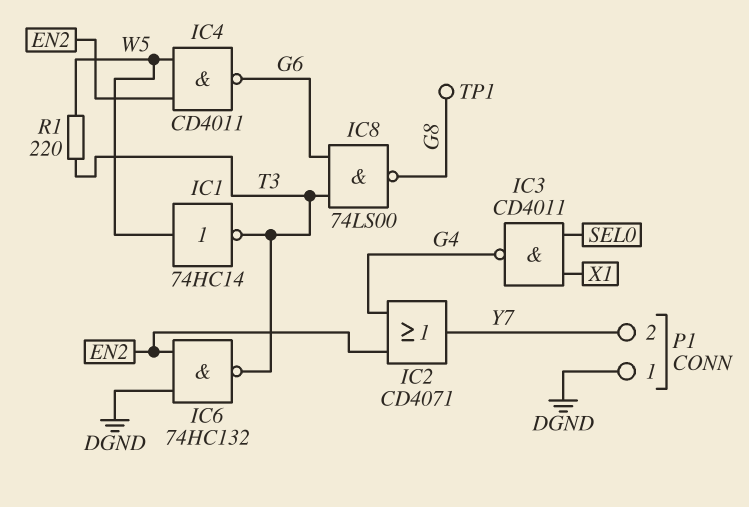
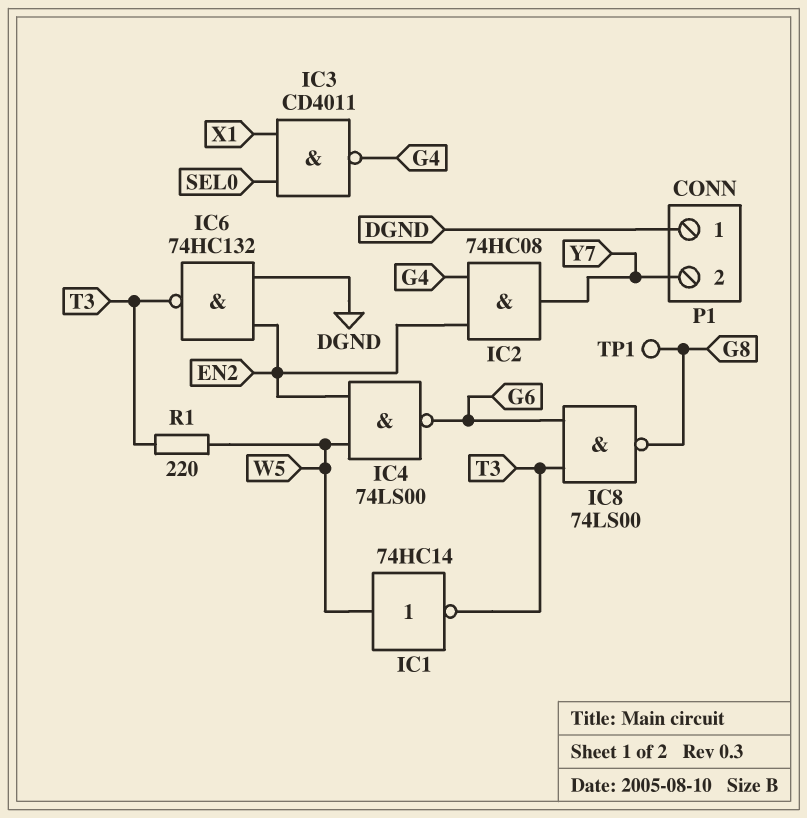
IC2: OR CD4071 (in EN2, in G4, out Y7) -> AND 74HC08 (in EN2, in G4, out Y7)
IC4: NAND CD4011 (in EN2, in W5, out G6) -> NAND 74LS00 (in EN2, in W5, out G6)

